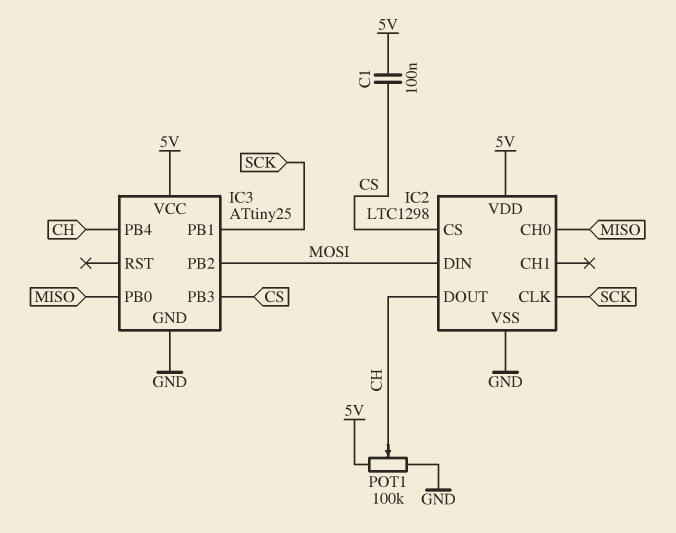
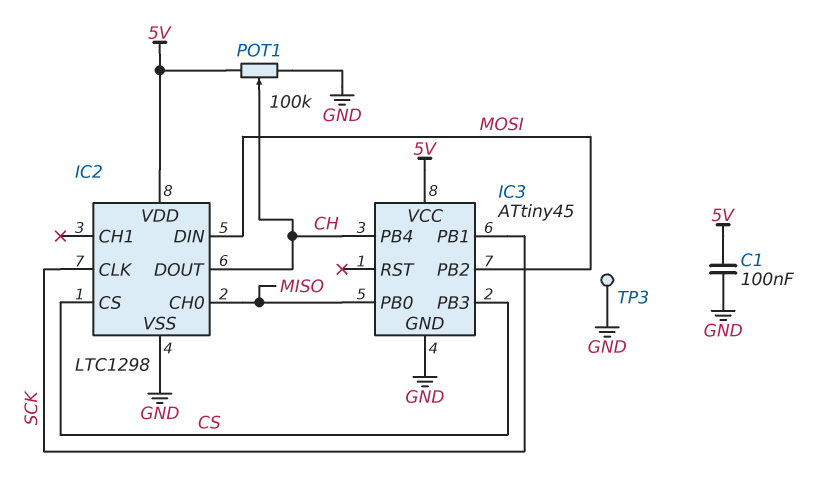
C1: 100nF (5V, CS) -> 100nF (5V, GND)
IC3: ATtiny25 -> ATtiny45
TP3: none -> test point (GND)

